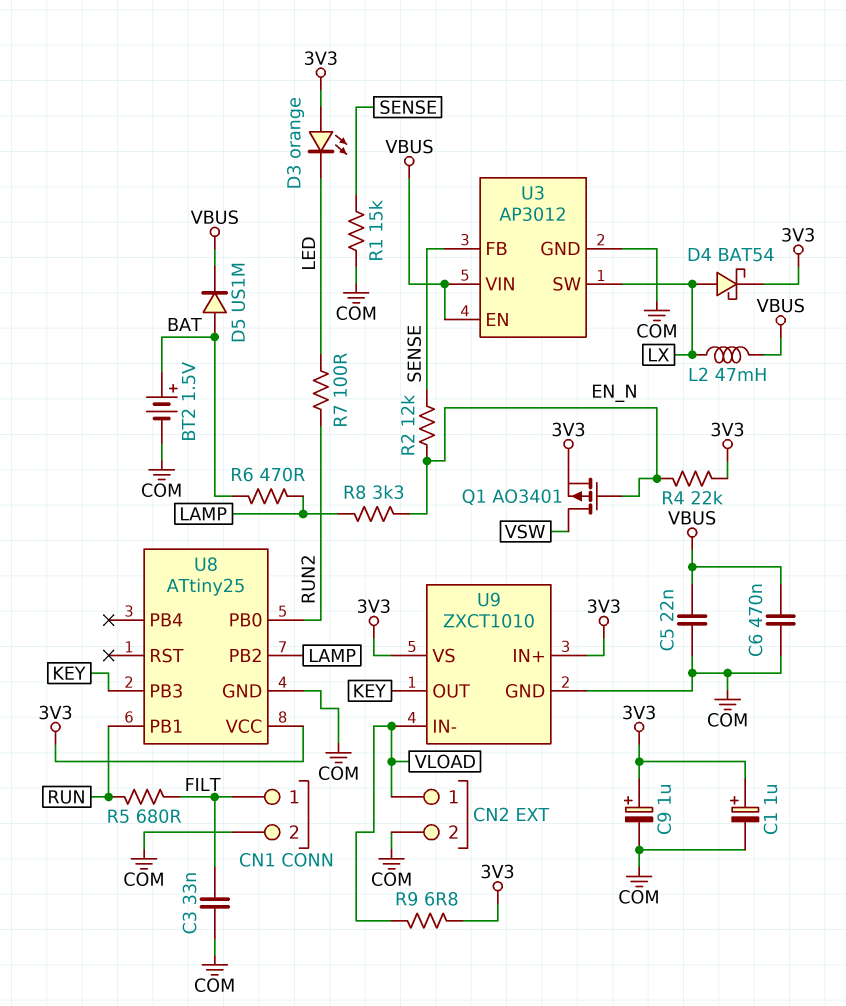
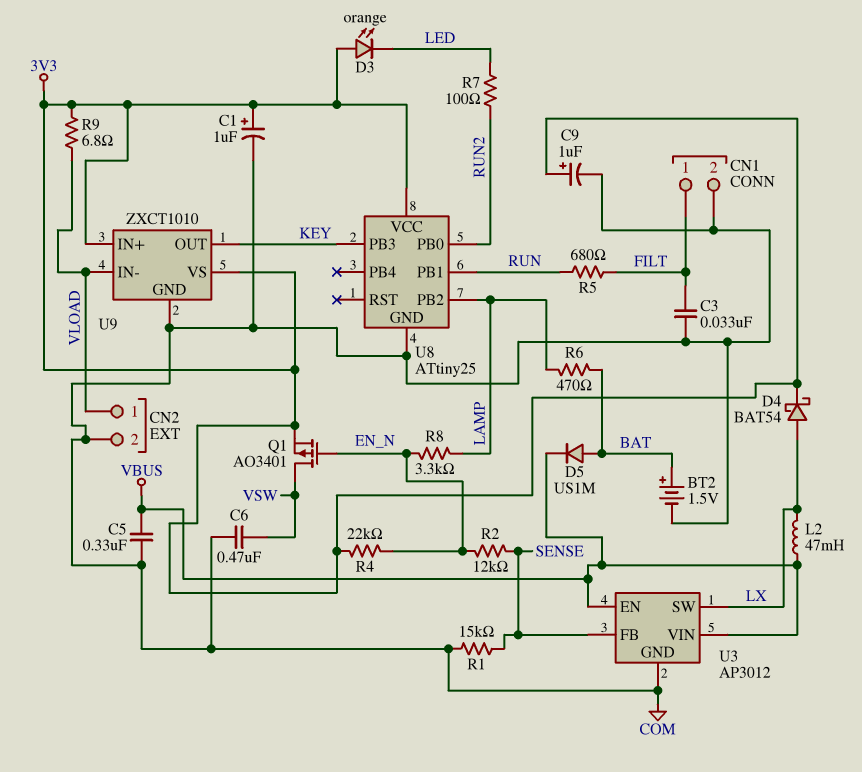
C5: 22nF (COM, VBUS) -> 330nF (COM, VBUS)
C6: 470nF (COM, VBUS) -> 470nF (COM, VSW)

